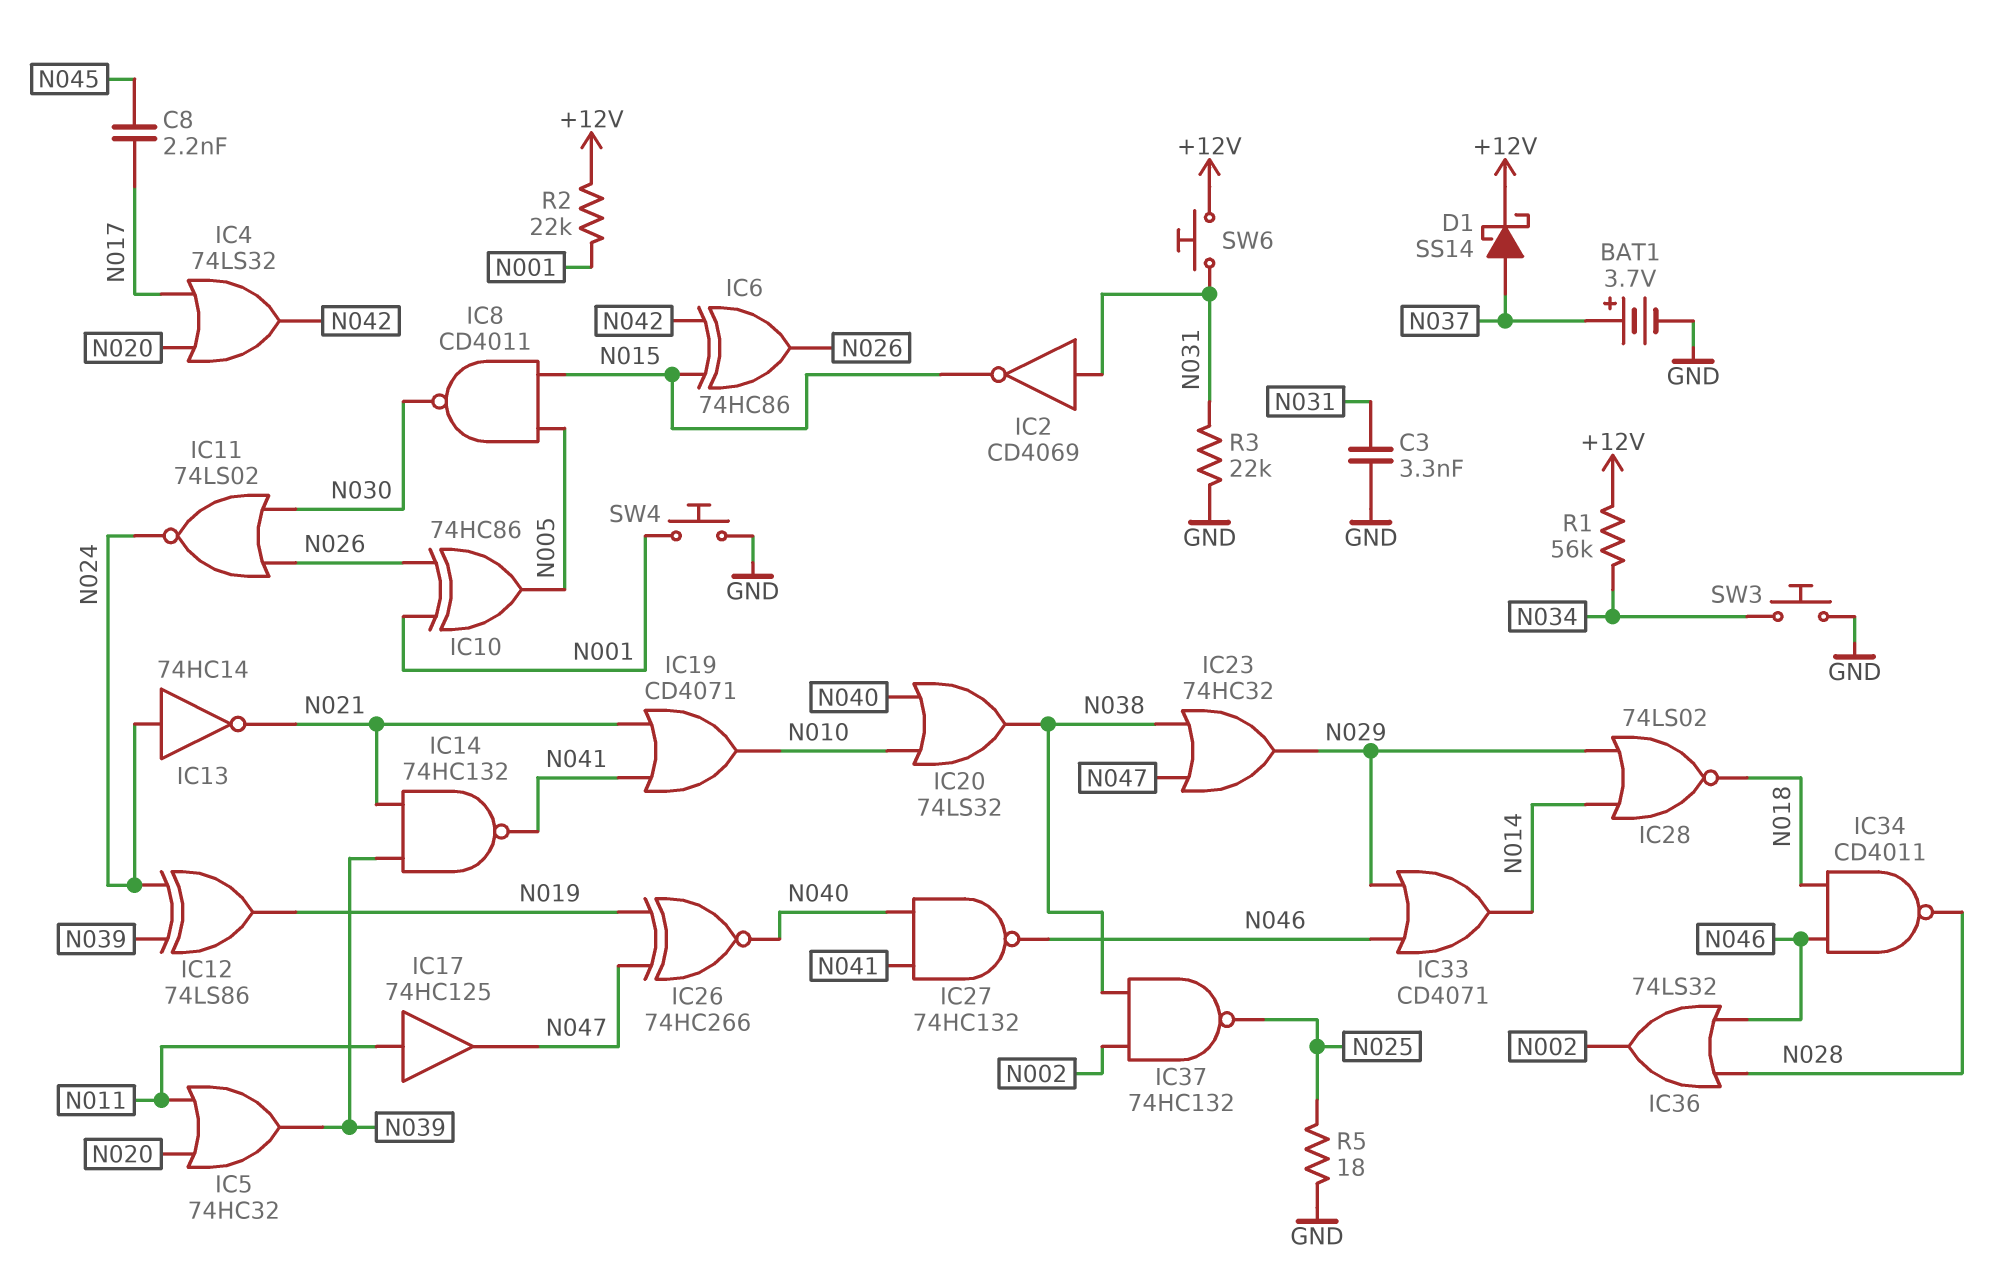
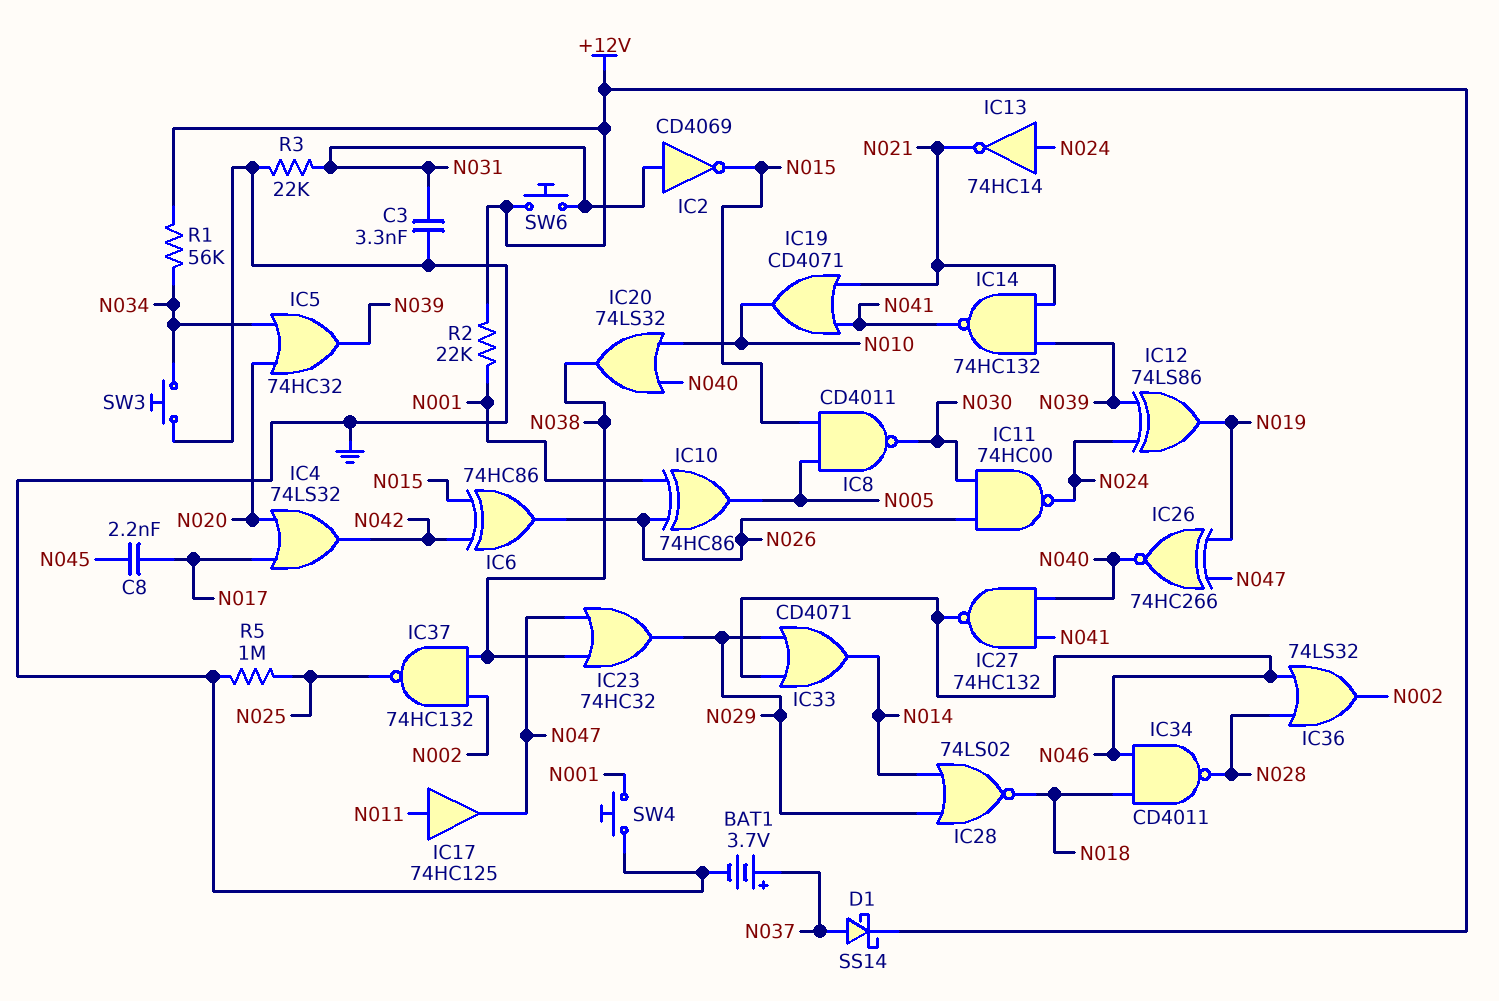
IC5: OR 74HC32 (in N011, in N020, out N039) -> OR 74HC32 (in N020, in N034, out N039)
IC11: NOR 74LS02 (in N026, in N030, out N024) -> NAND 74HC00 (in N026, in N030, out N024)
R5: 18 (GND, N025) -> 1M (GND, N025)

